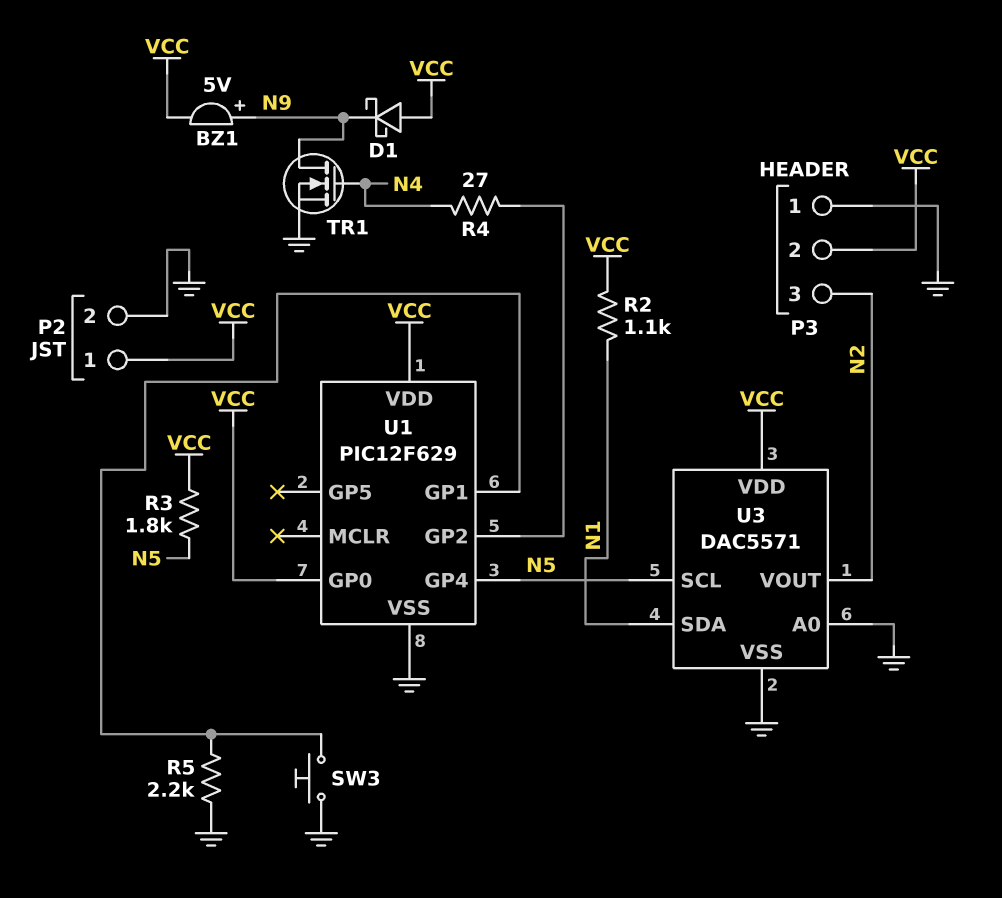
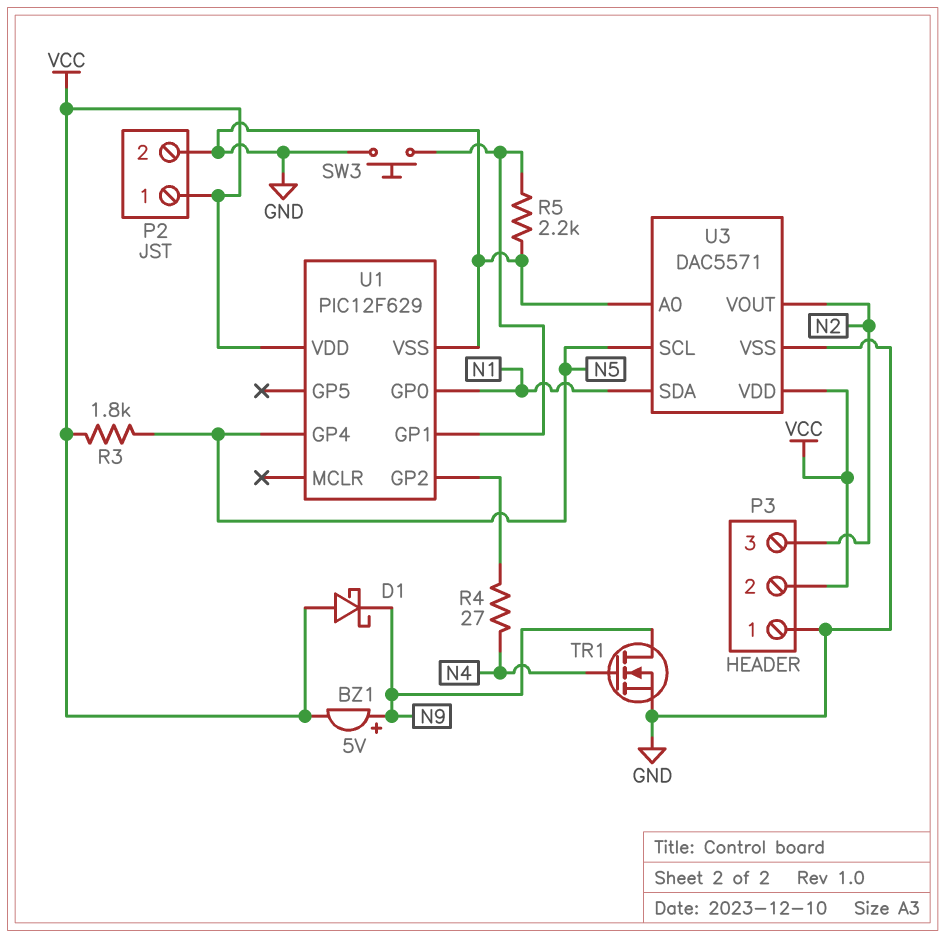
R2: 1.1k (N1, VCC) -> none
U1 pin GP0: VCC -> N1

